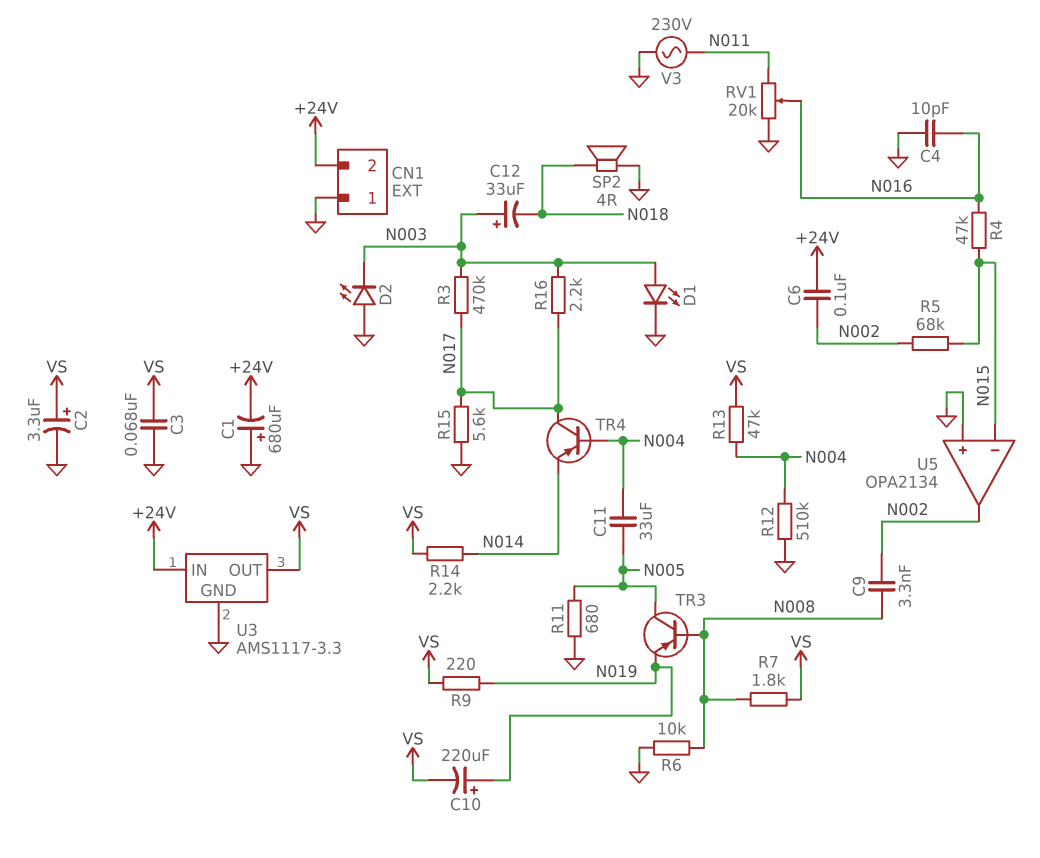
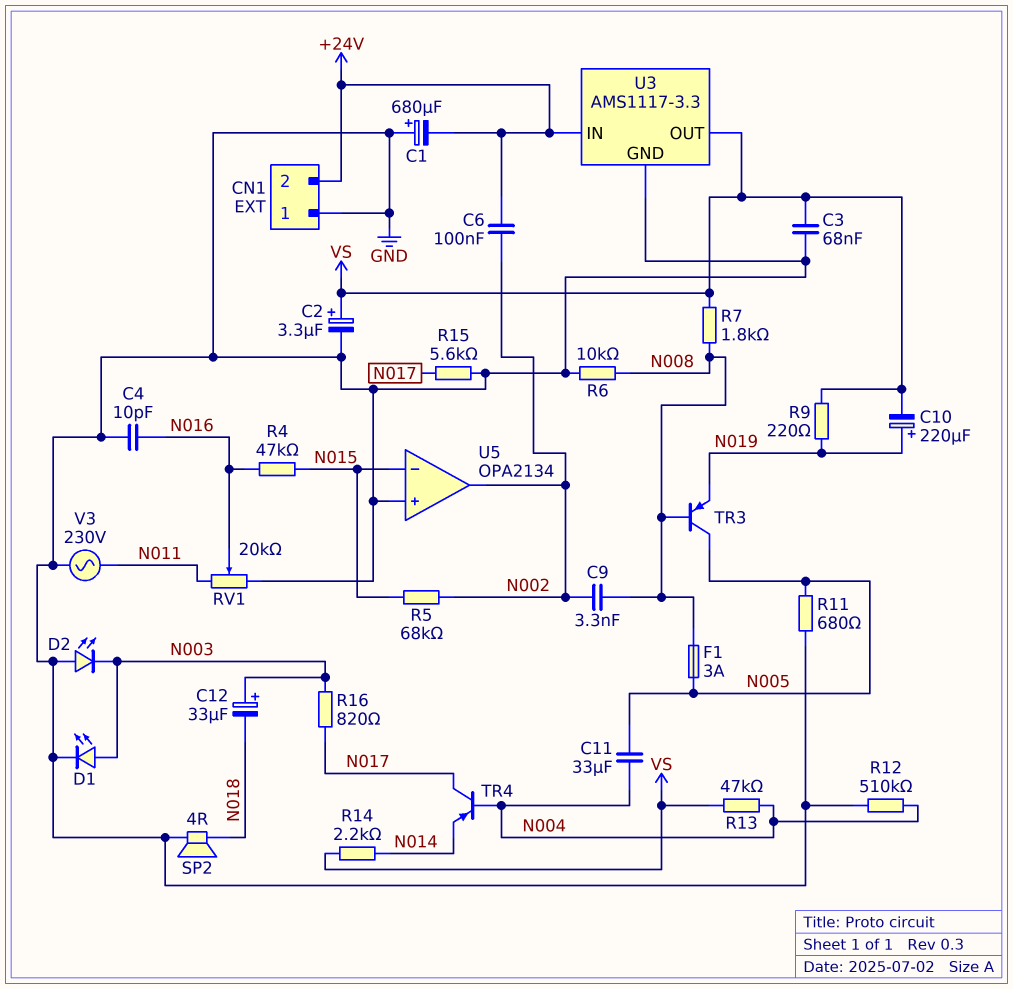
F1: none -> 3A (N005, N008)
R3: 470k (N003, N017) -> none
R16: 2.2k (N003, N017) -> 820 (N003, N017)

